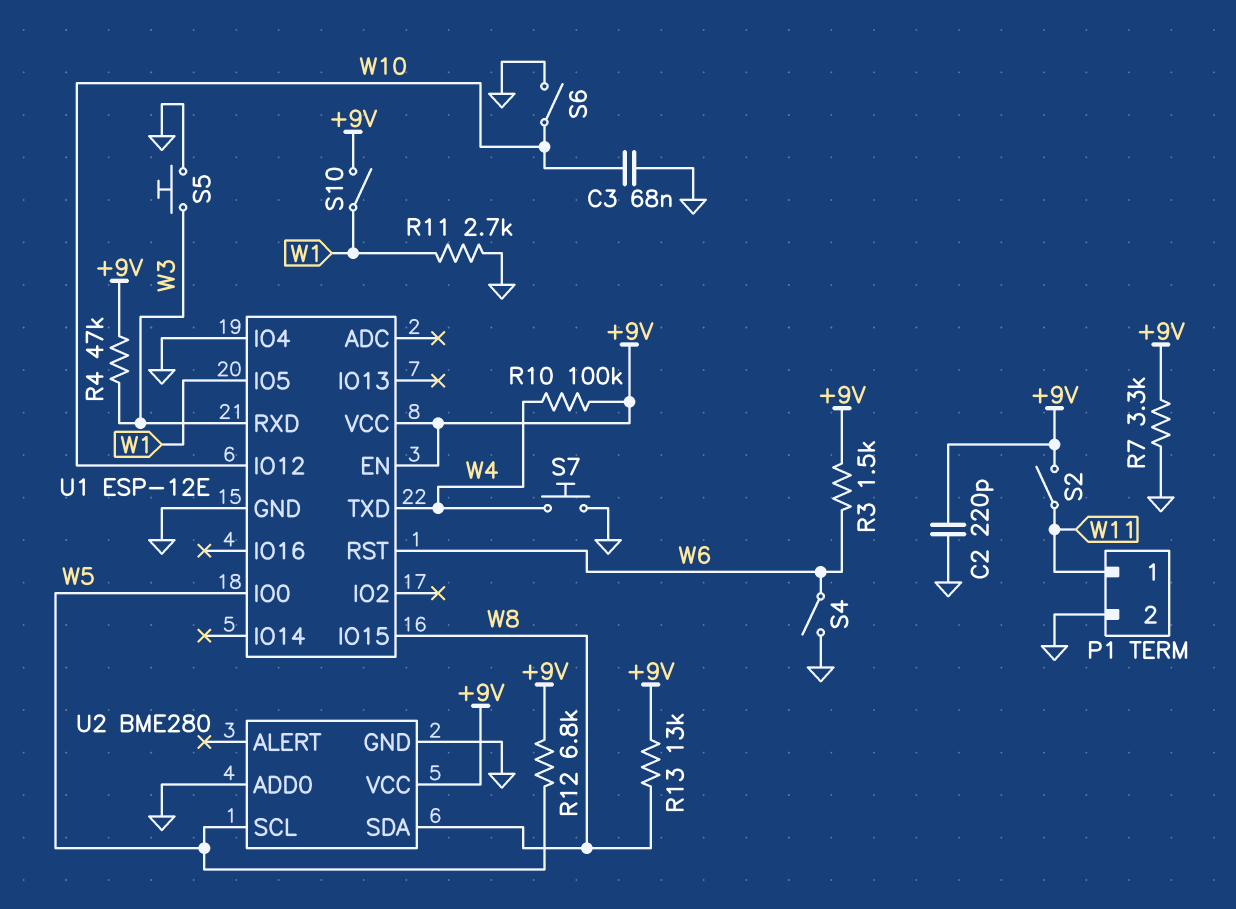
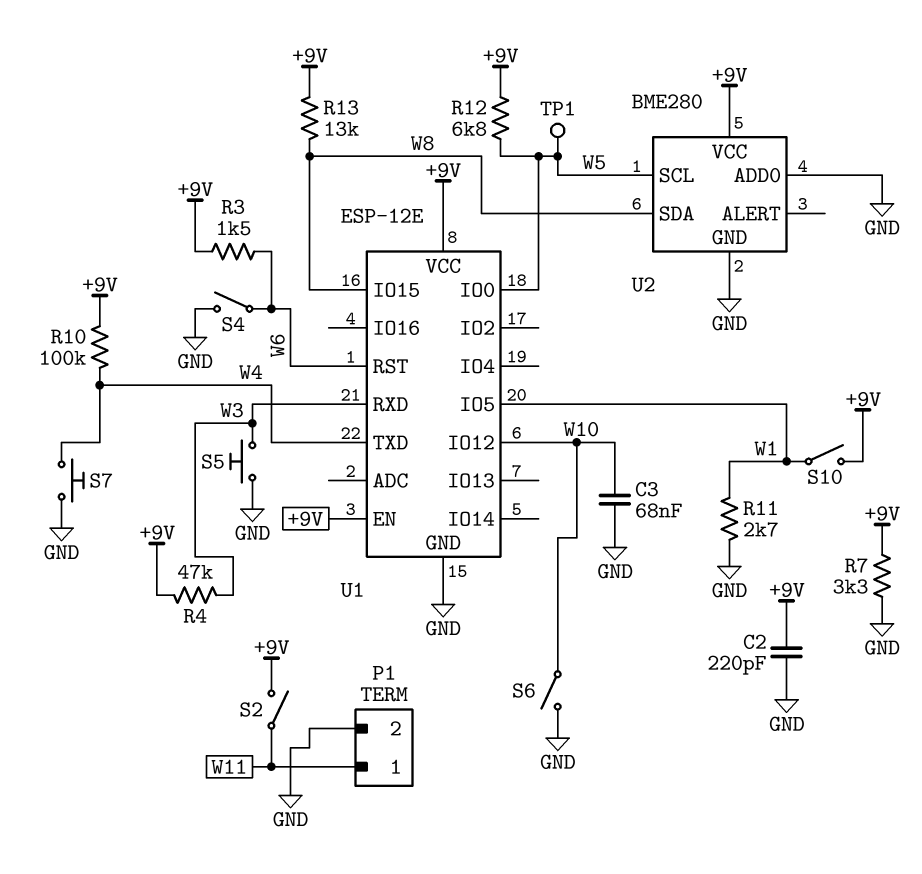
TP1: none -> test point (W5)
U1 pin IO4: GND -> none

